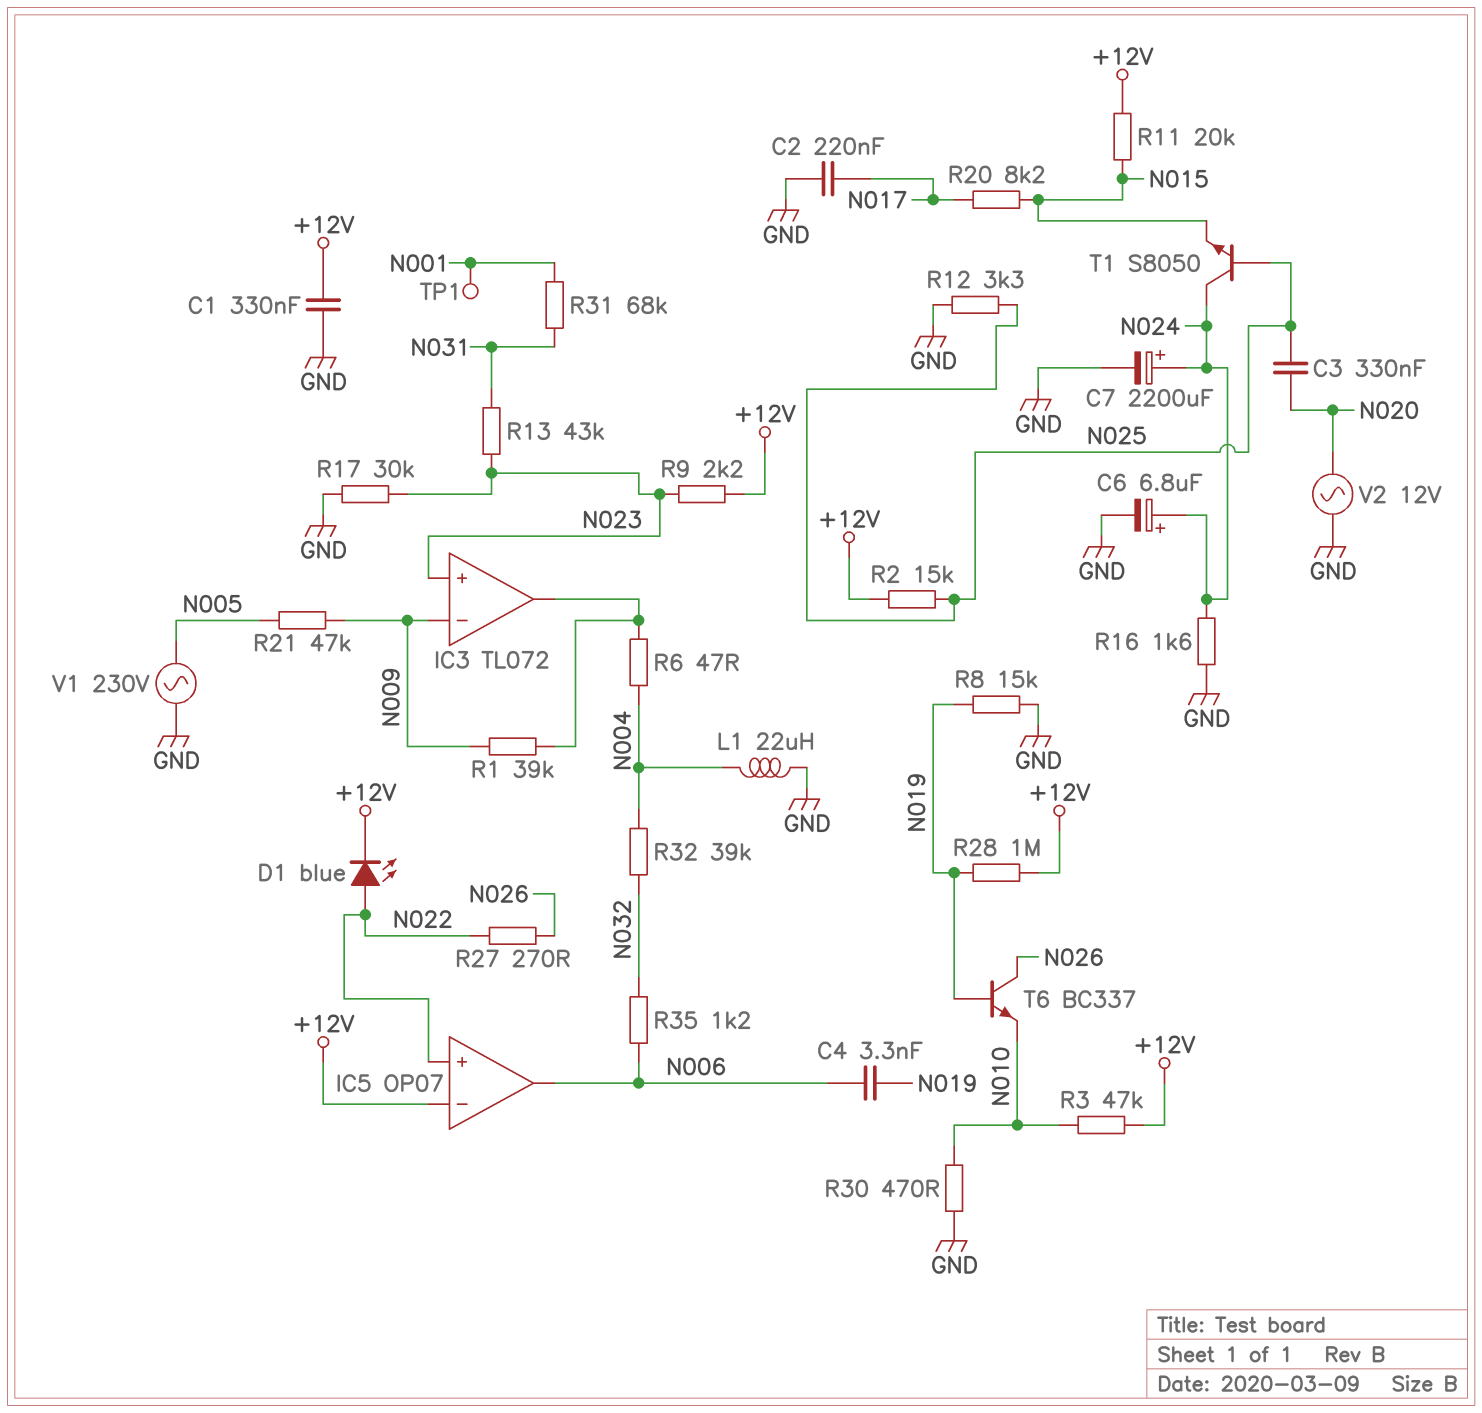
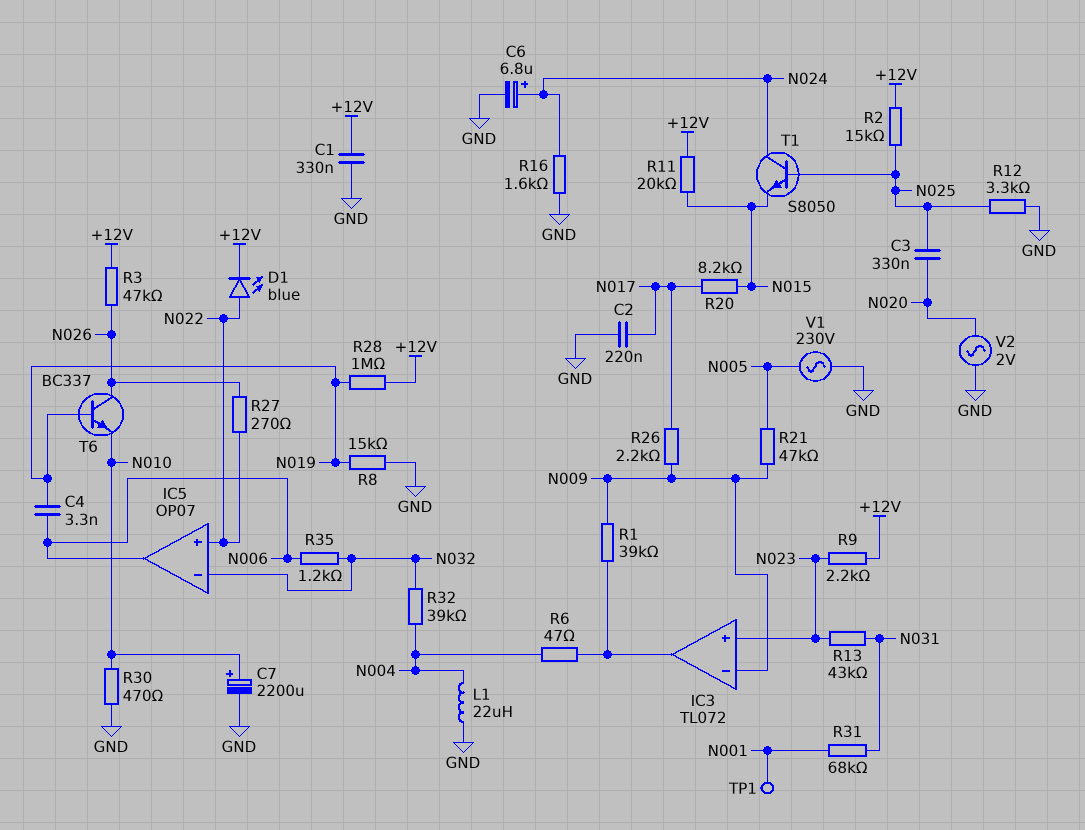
C7: 2200uF (plus N024, minus GND) -> 2200uF (plus N010, minus GND)
IC5 pin in-: +12V -> N032
R3: 47k (+12V, N010) -> 47k (+12V, N026)
R17: 30k (GND, N023) -> none
R26: none -> 2.2k (N009, N017)
V2: AC 12V (GND, N020) -> AC 2V (GND, N020)

